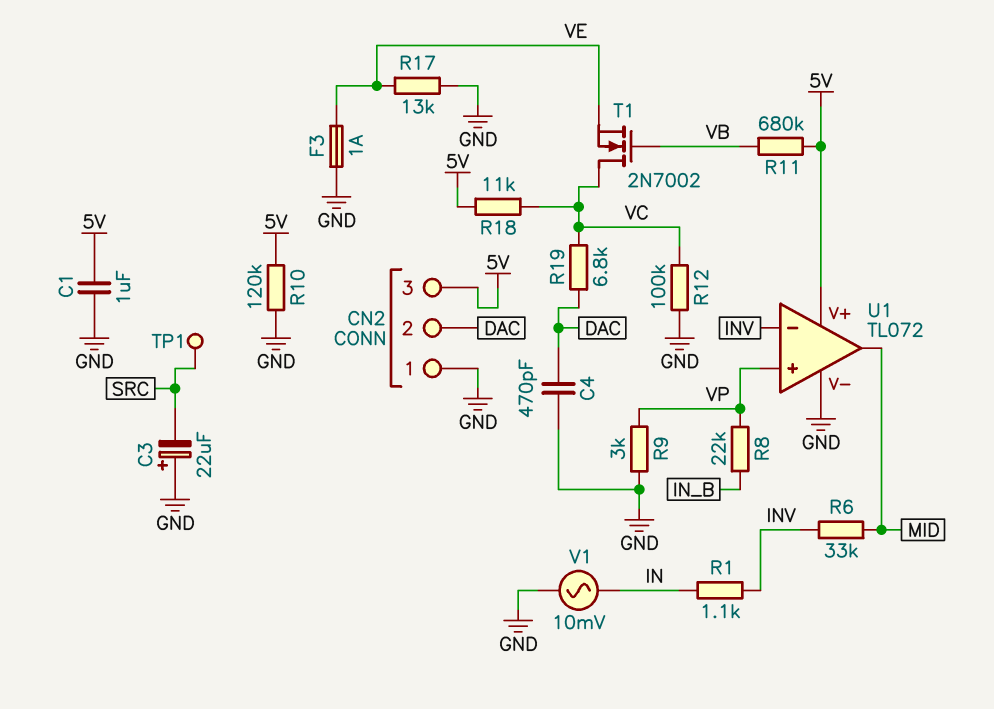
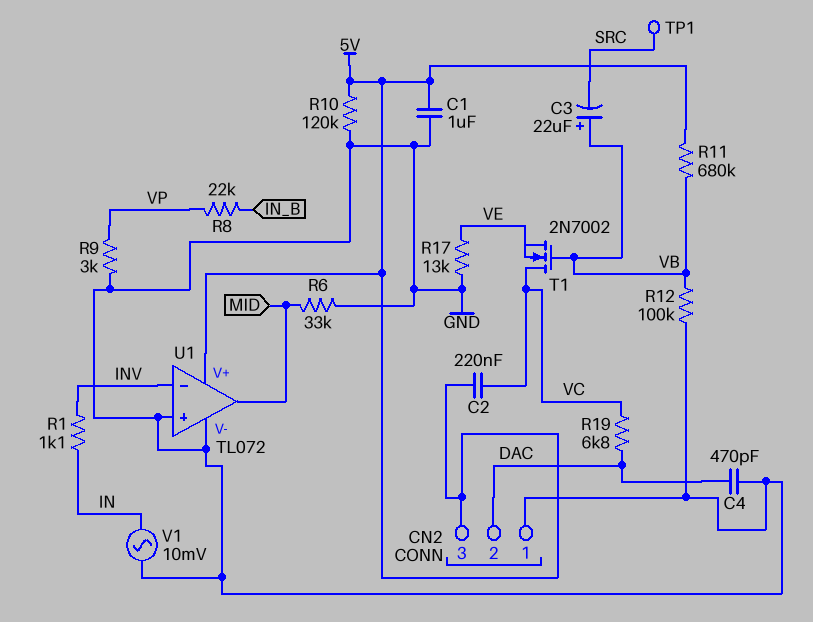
C2: none -> 220nF (5V, VC)
C3: 22uF (plus GND, minus SRC) -> 22uF (plus VB, minus SRC)
F3: 1A (GND, VE) -> none
R6: 33k (INV, MID) -> 33k (GND, MID)
R12: 100k (GND, VC) -> 100k (GND, VB)
R18: 11k (5V, VC) -> none
U1 pin in+: VP -> GND

